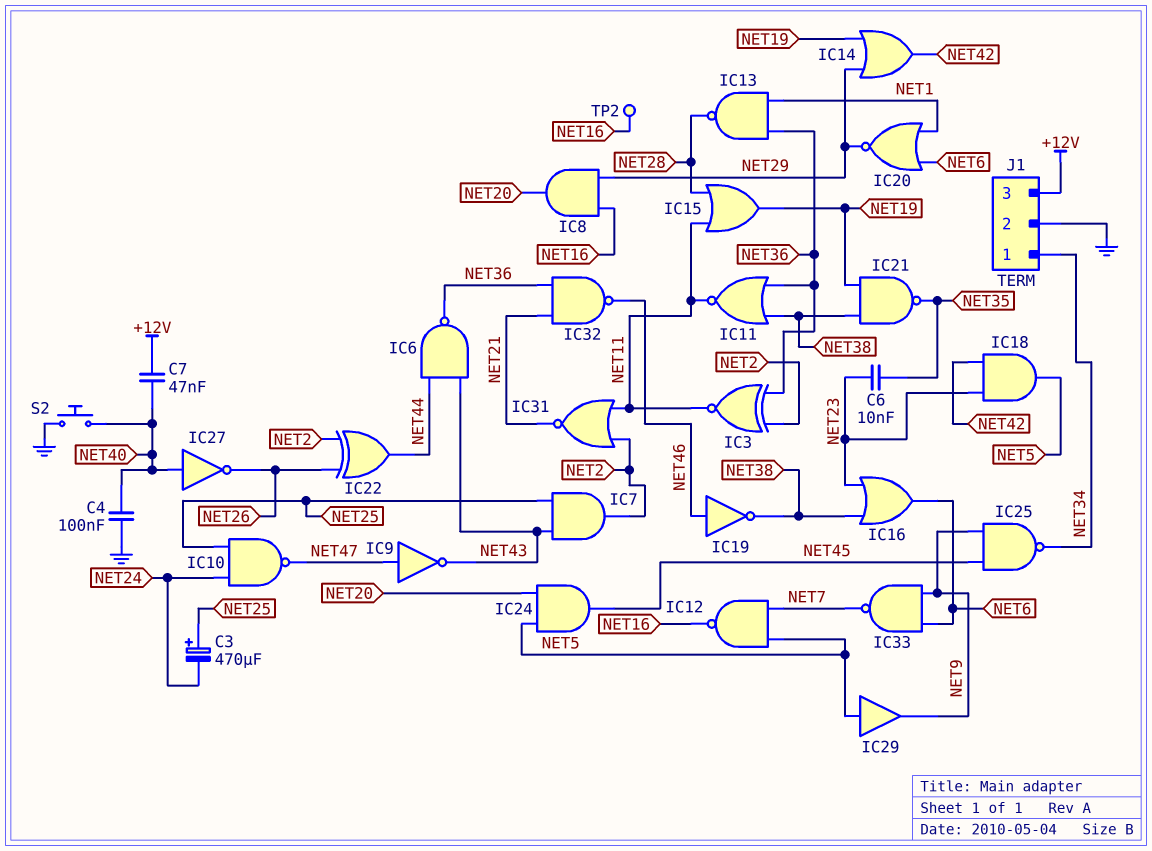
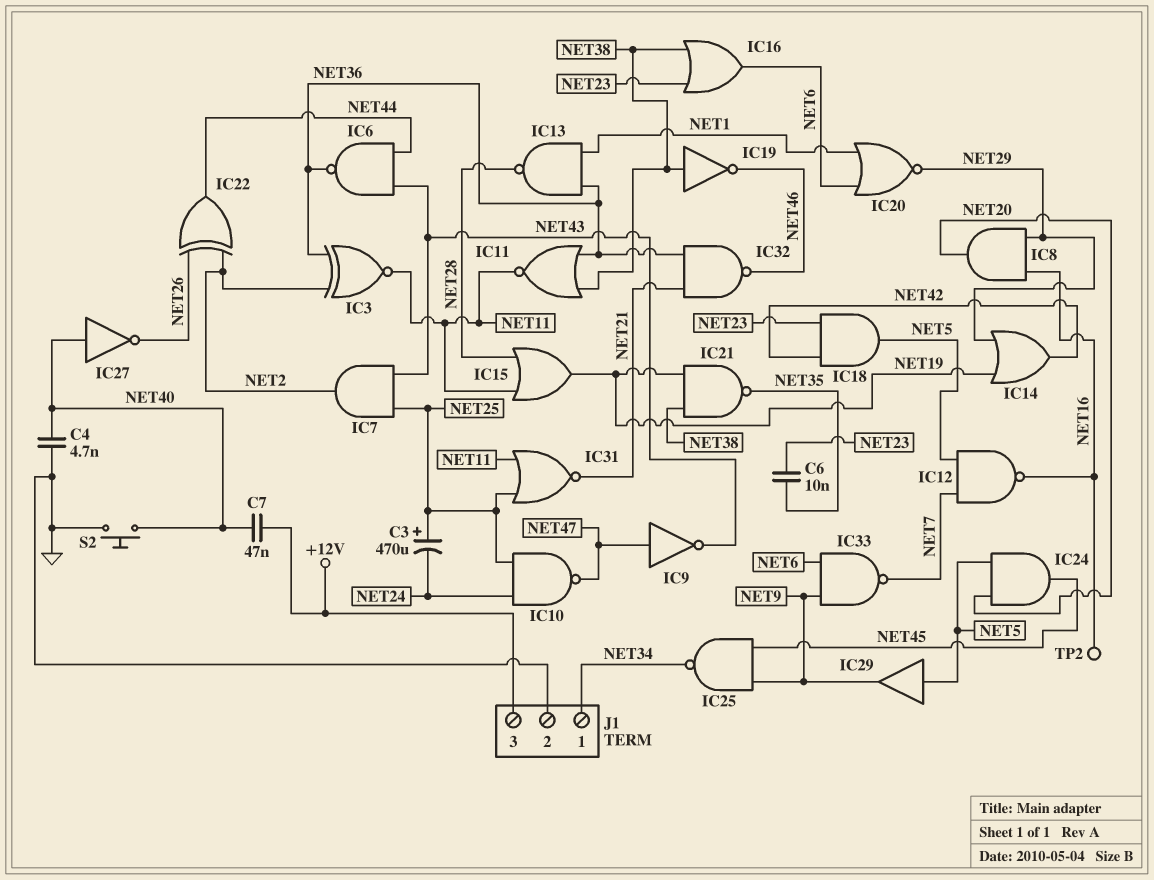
C4: 100nF (GND, NET40) -> 4.7nF (GND, NET40)
IC19: NOT (in NET46, out NET38) -> NOT (in NET38, out NET46)
IC31: NOR (in NET2, in NET11, out NET21) -> NOR (in NET11, in NET25, out NET21)

